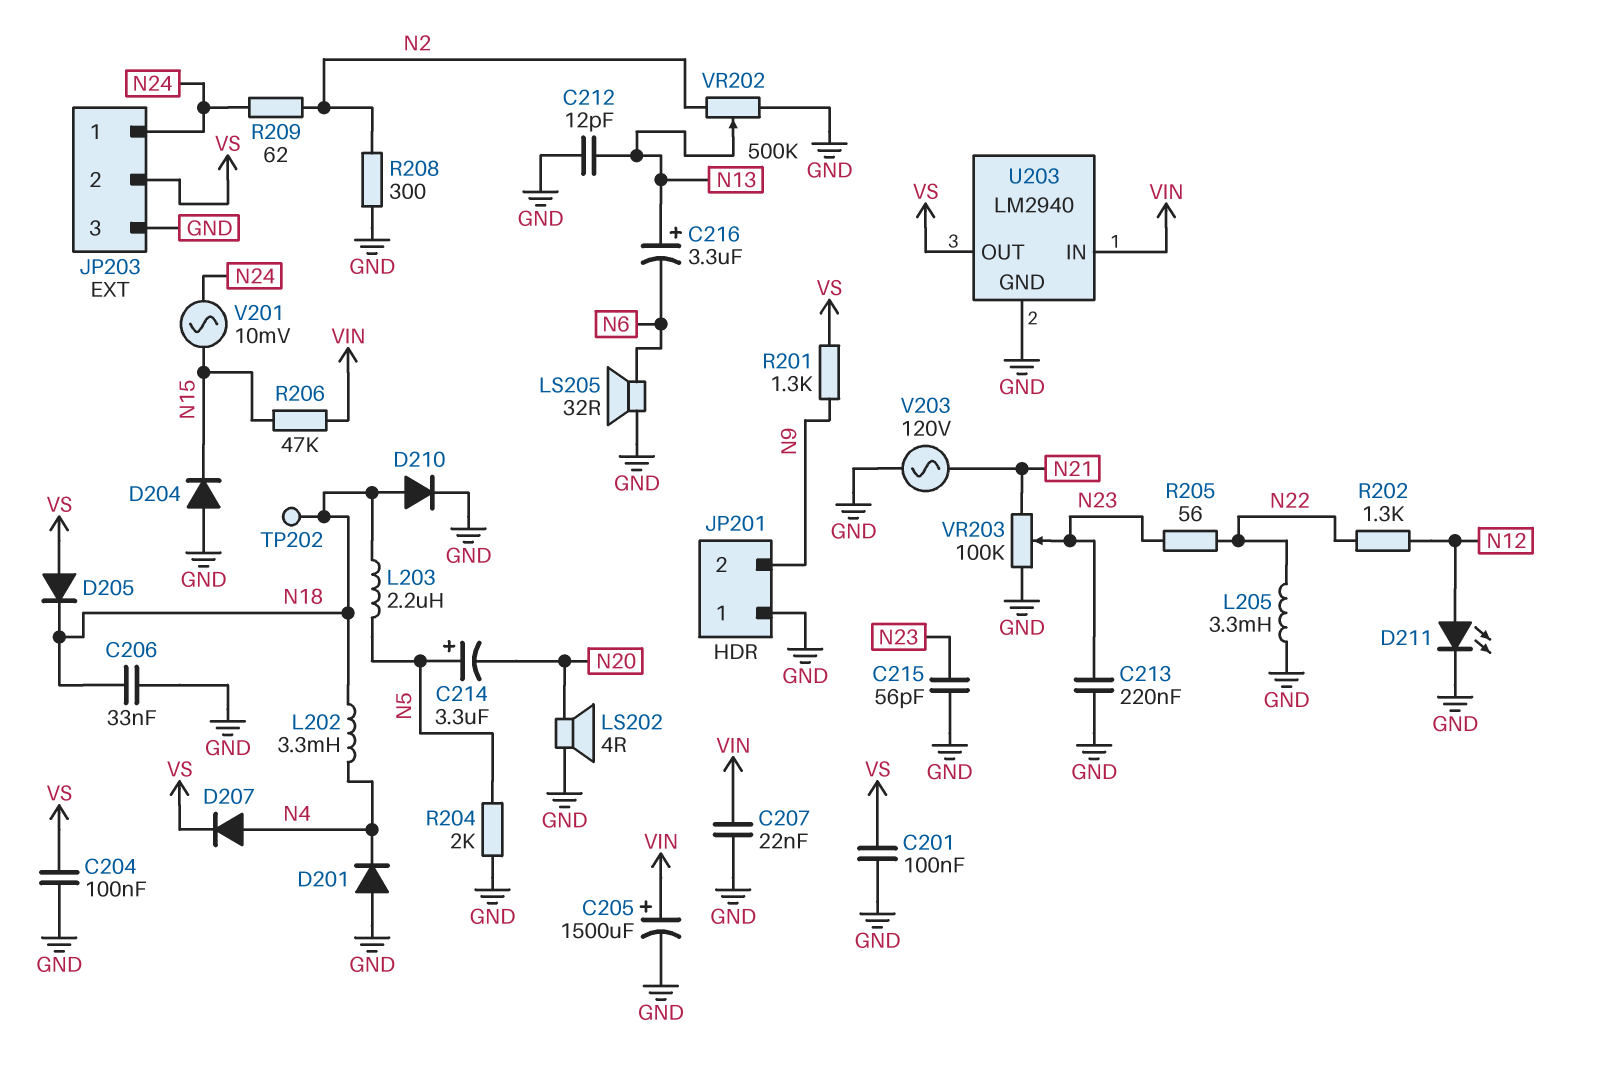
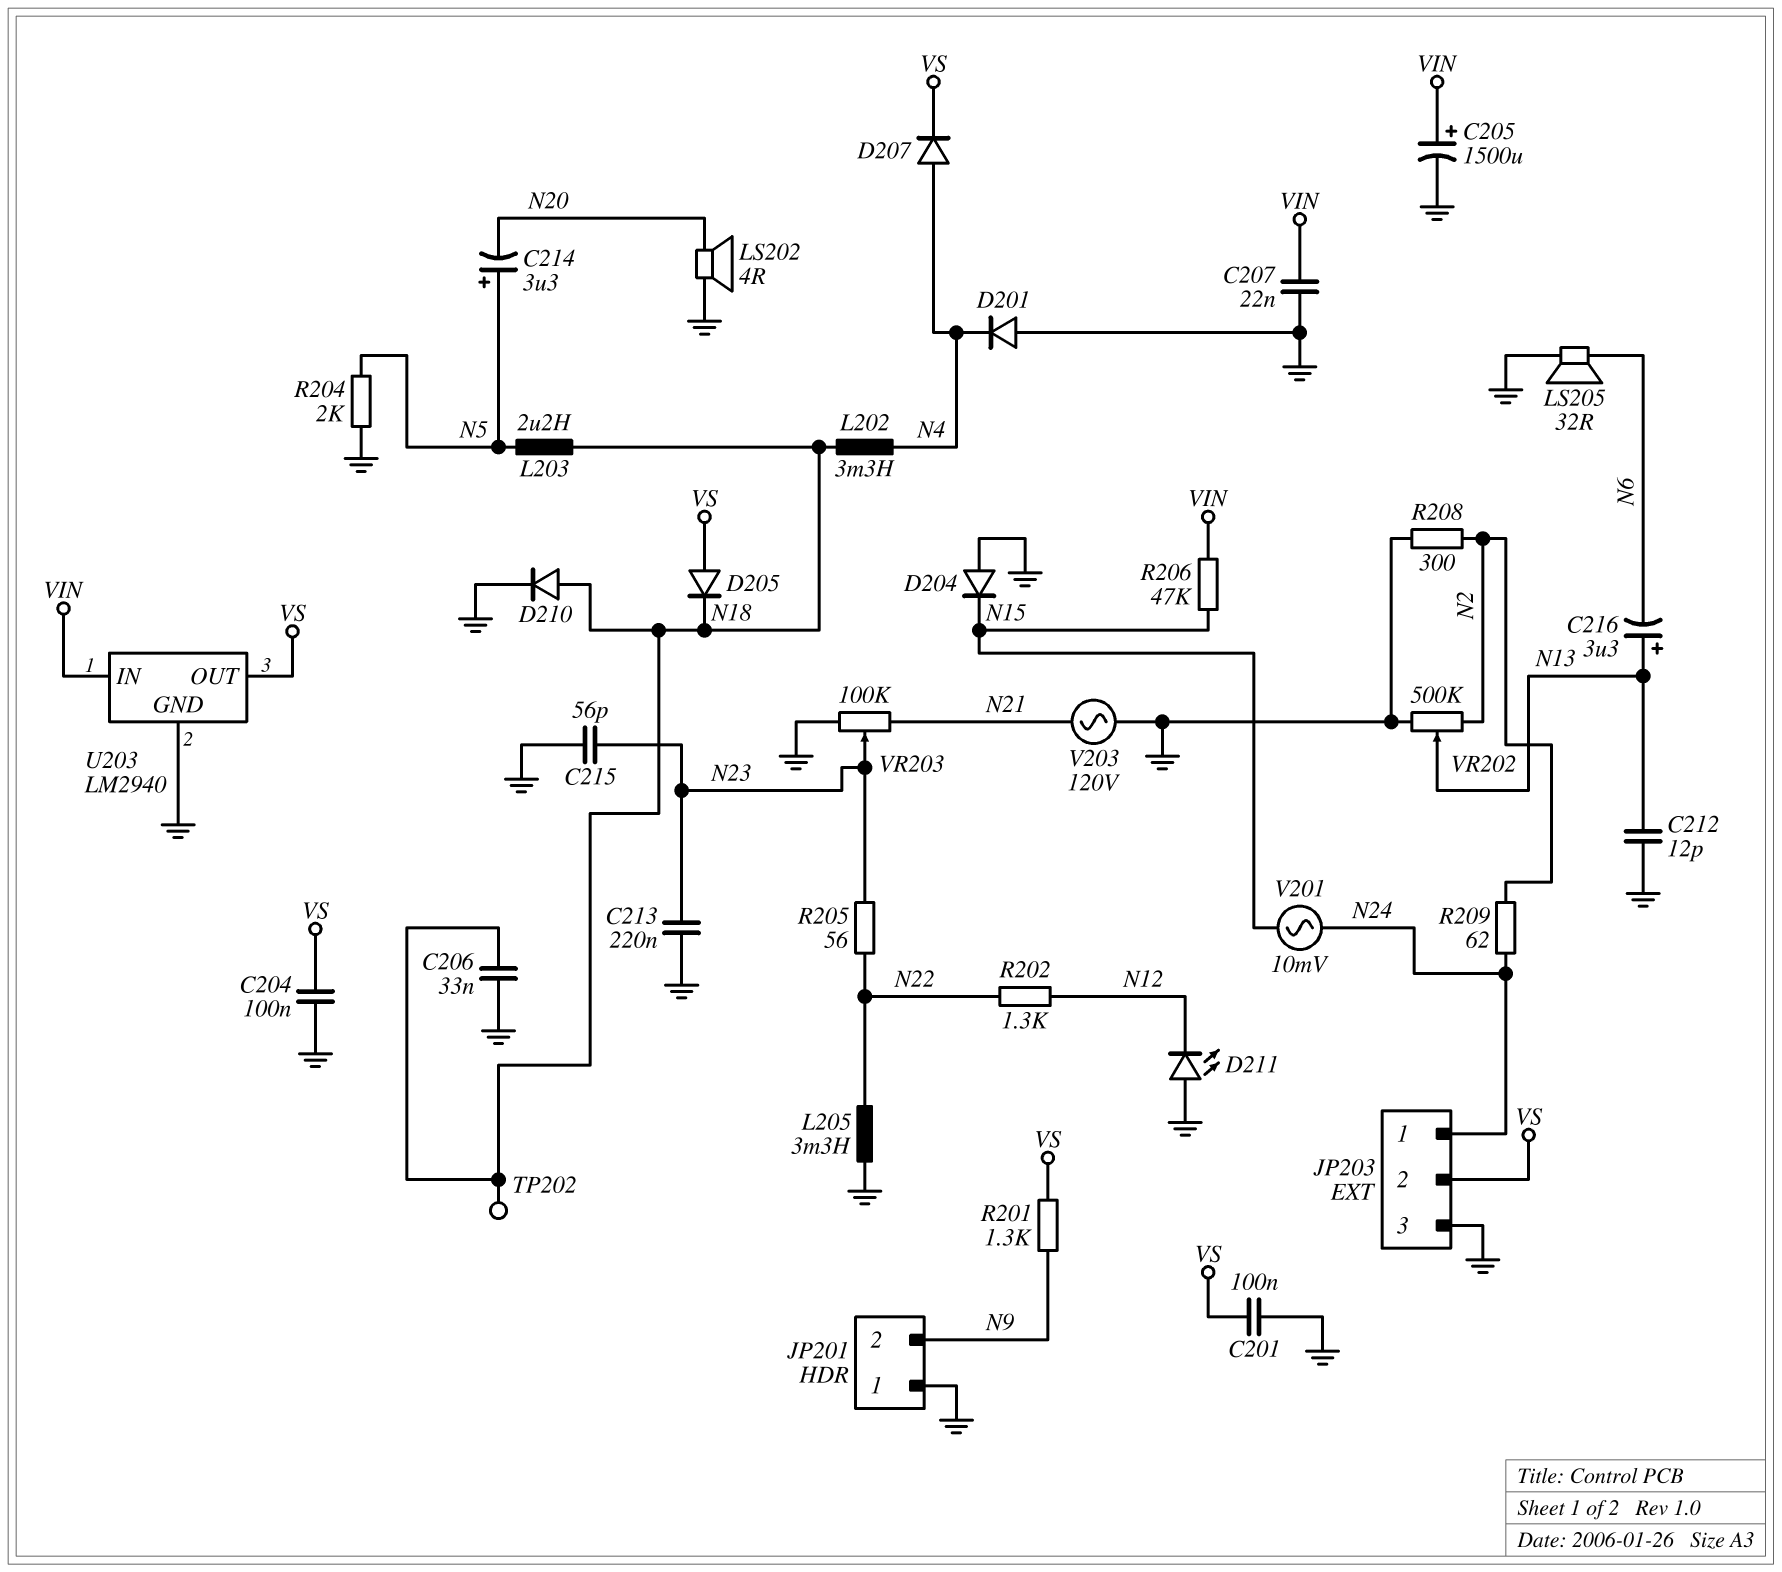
D211: LED (A N12, K GND) -> LED (A GND, K N12)

